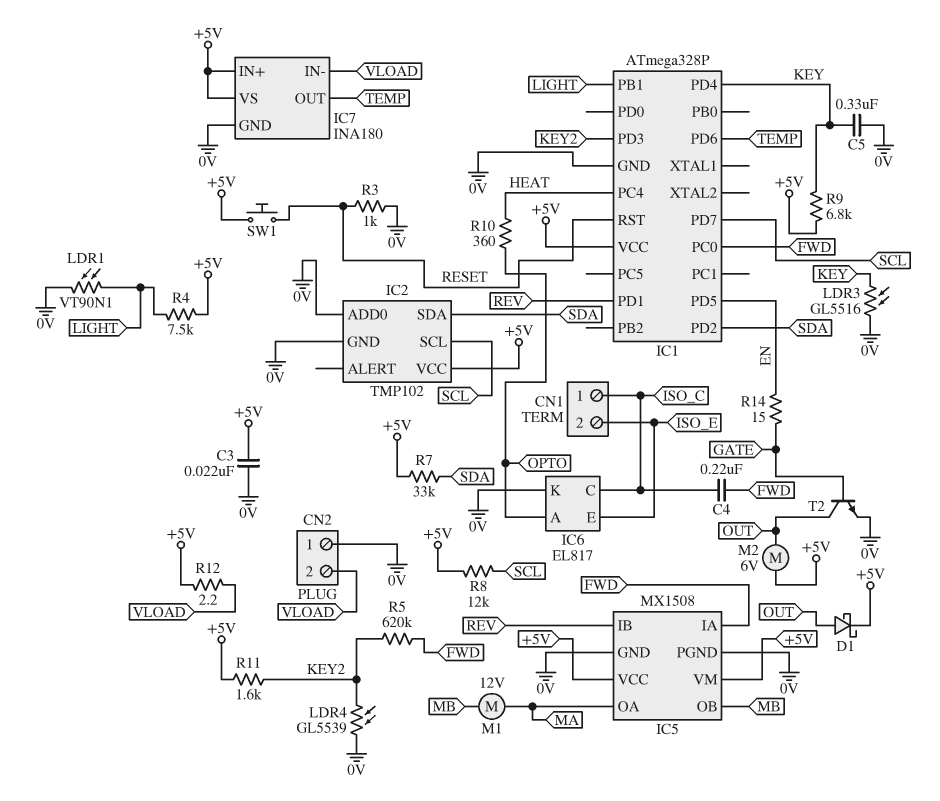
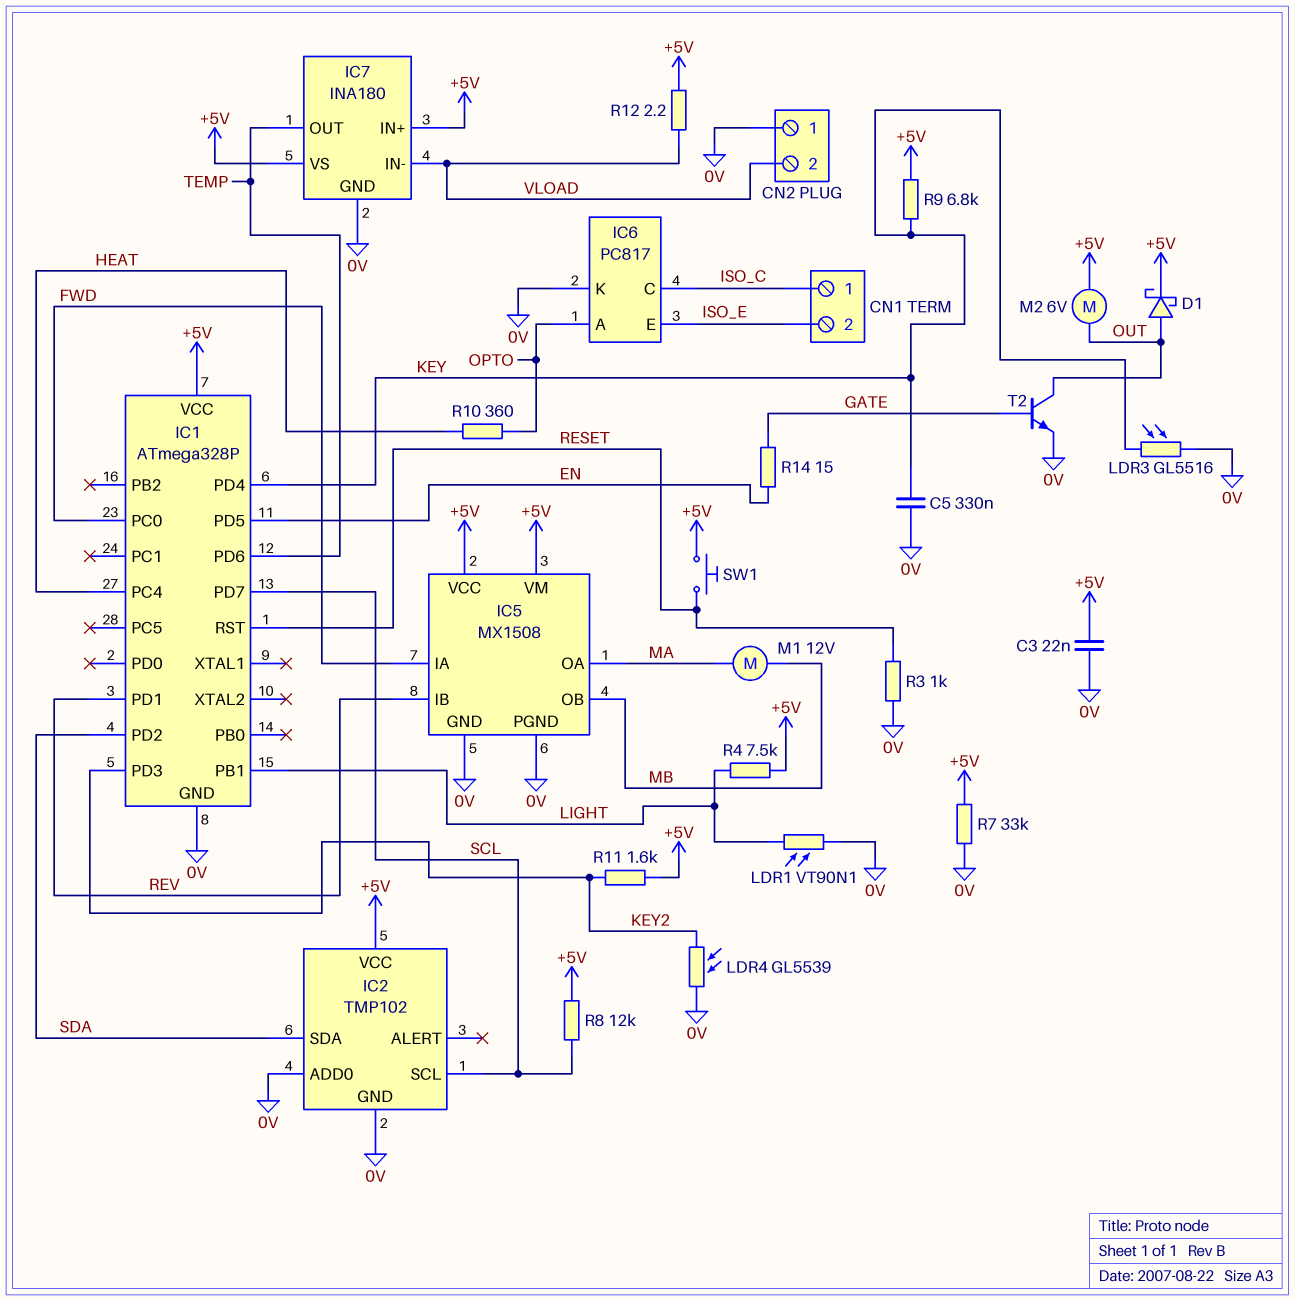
C4: 220nF (FWD, ISO_C) -> none
IC6: EL817 -> PC817
R5: 620k (FWD, KEY2) -> none
R7: 33k (+5V, SDA) -> 33k (+5V, 0V)

